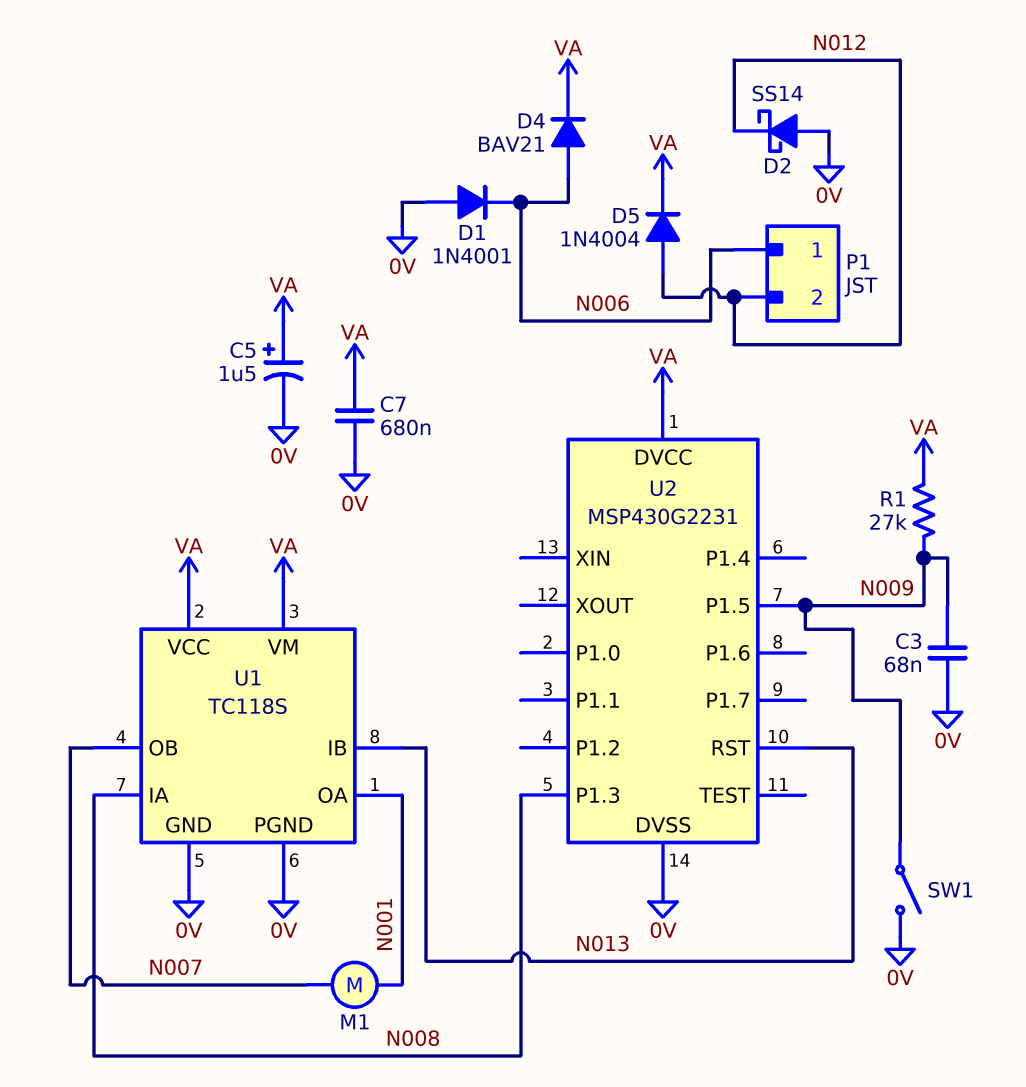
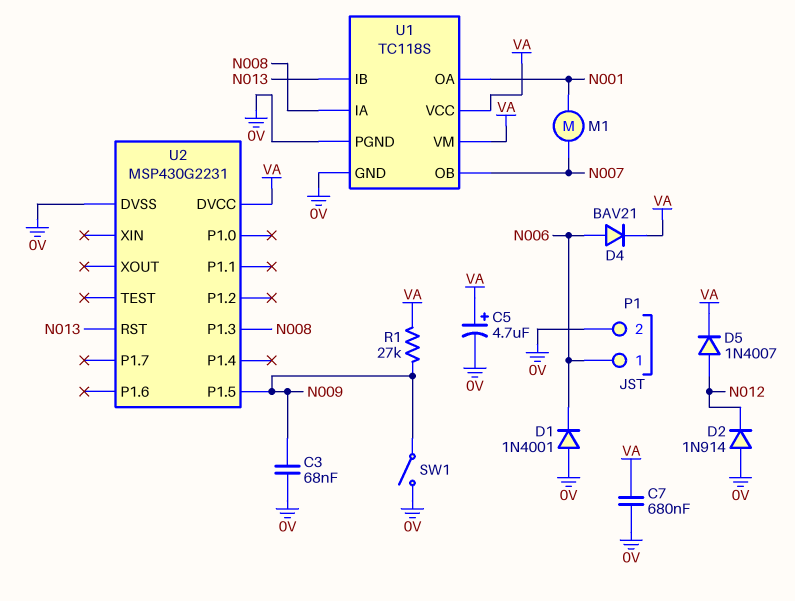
C5: 1.5uF (plus VA, minus 0V) -> 4.7uF (plus VA, minus 0V)
D2: schottky SS14 (A 0V, K N012) -> diode 1N914 (A 0V, K N012)
D5: diode 1N4004 (A N012, K VA) -> diode 1N4007 (A N012, K VA)
P1 pin 2: N012 -> 0V

